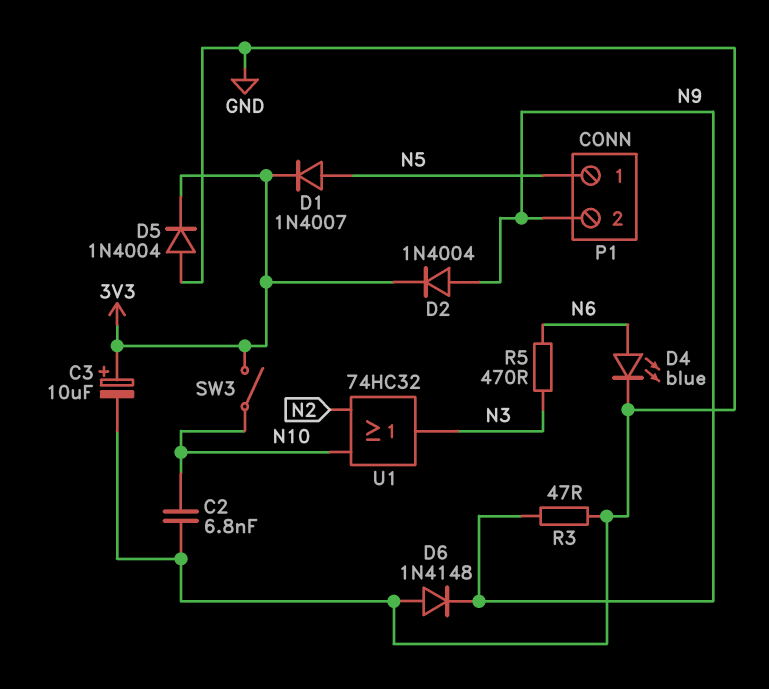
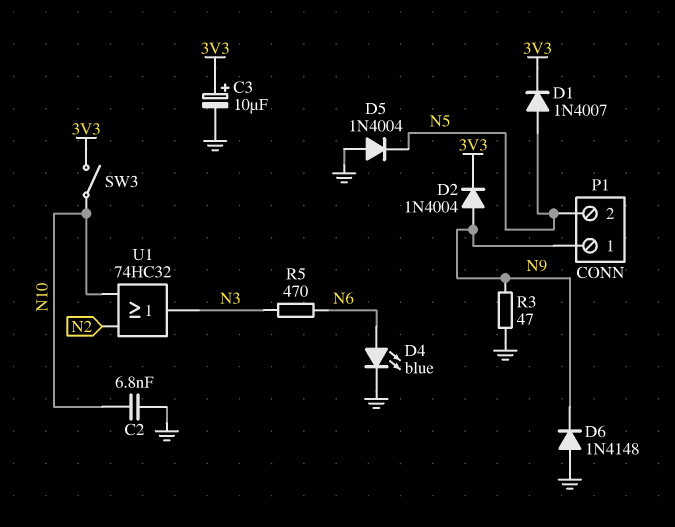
D5: diode 1N4004 (A GND, K 3V3) -> diode 1N4004 (A GND, K N5)
P1 pin 1: N5 -> N9
P1 pin 2: N9 -> N5

